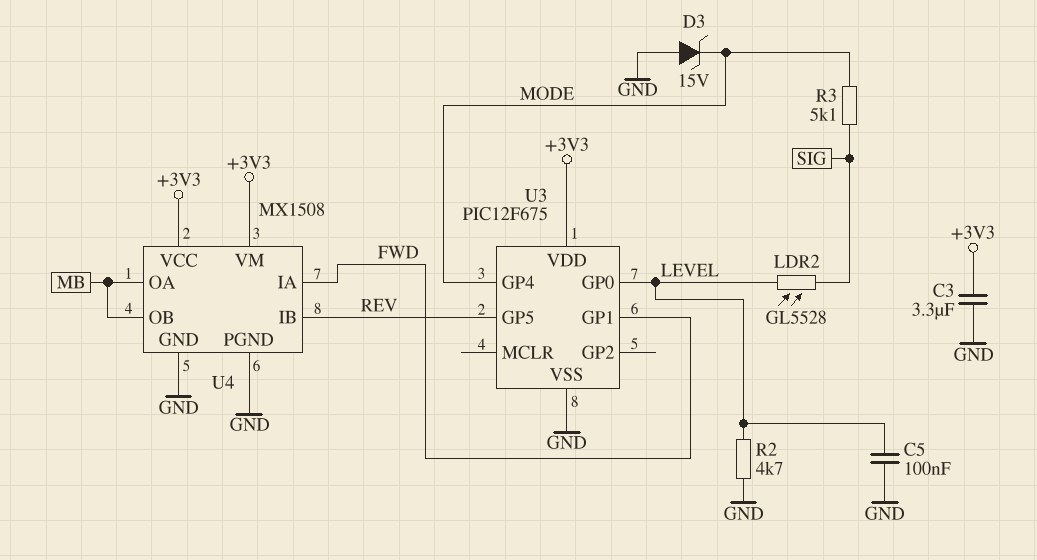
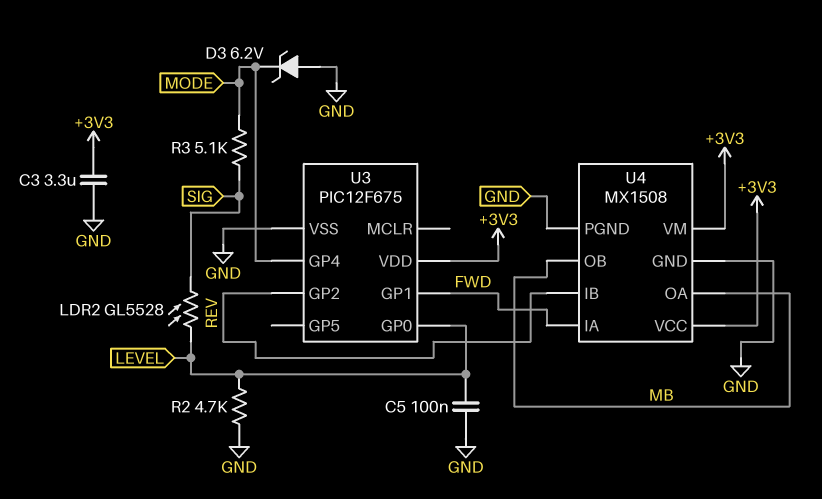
D3: zener 15V (A GND, K MODE) -> zener 6.2V (A GND, K MODE)
U3 pin GP2: none -> REV
U3 pin GP5: REV -> none

